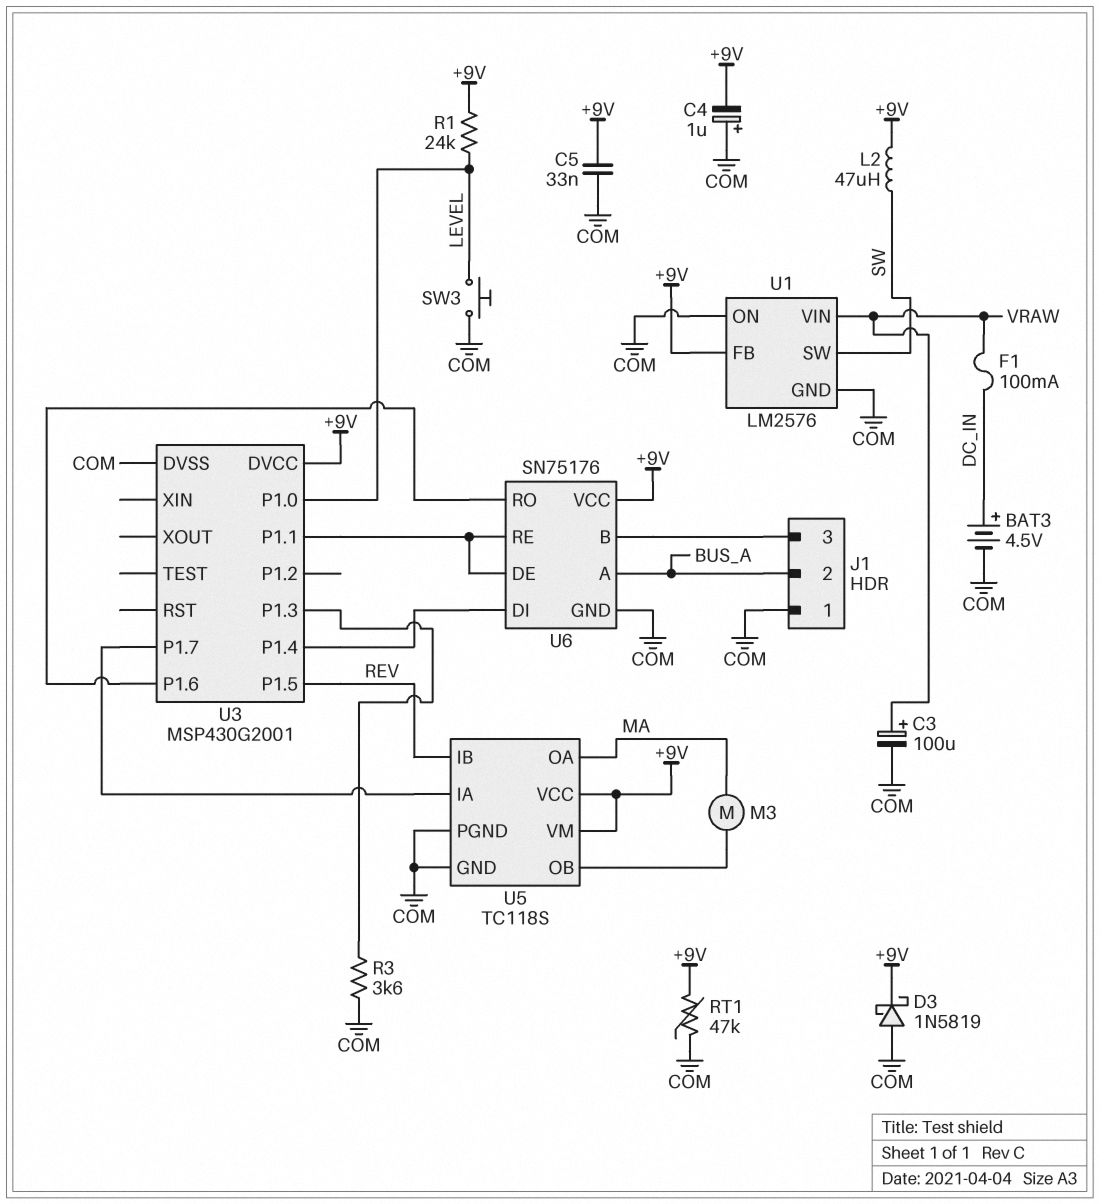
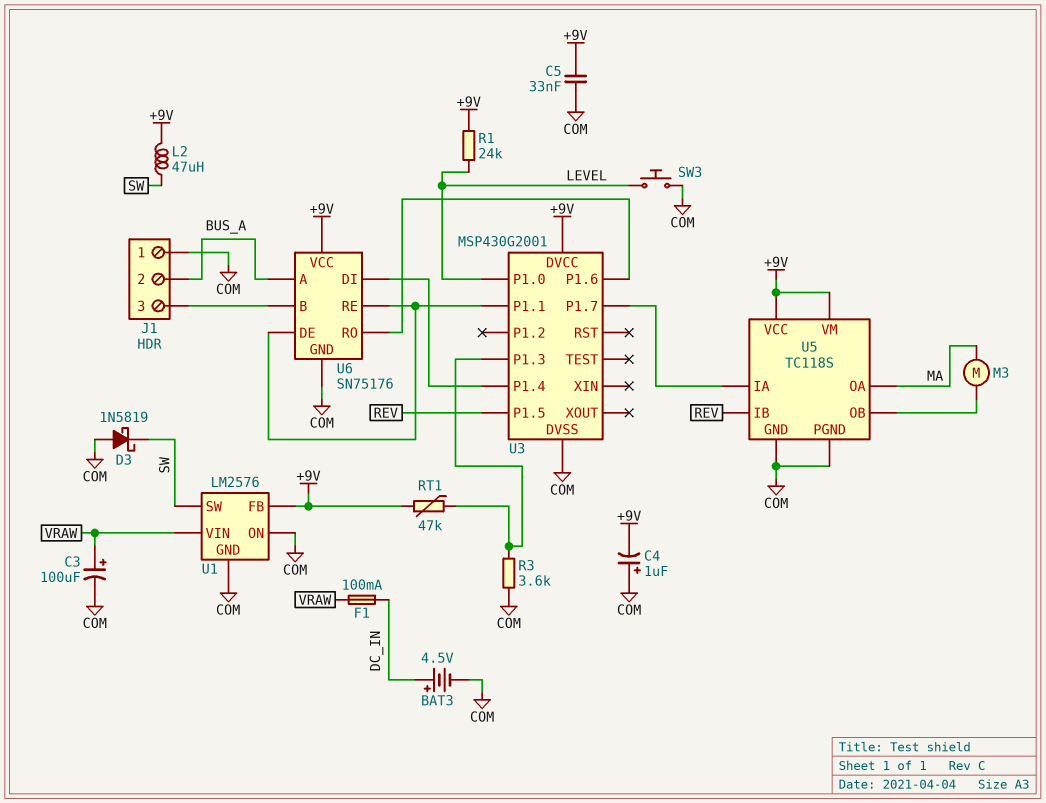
D3: schottky 1N5819 (A COM, K +9V) -> schottky 1N5819 (A COM, K SW)
RT1: 47k (+9V, COM) -> 47k (+9V, U3/P1.3)

